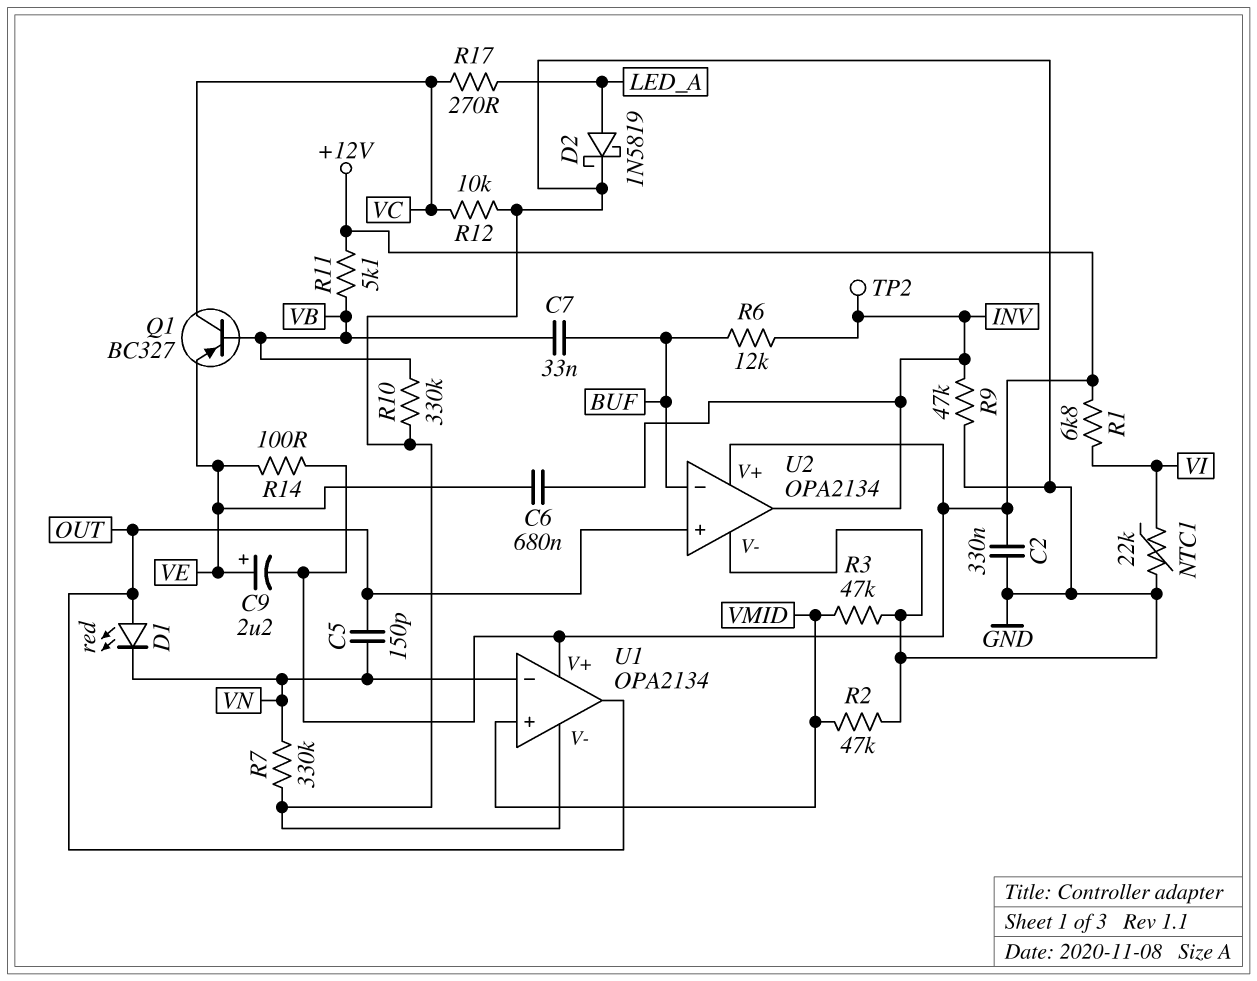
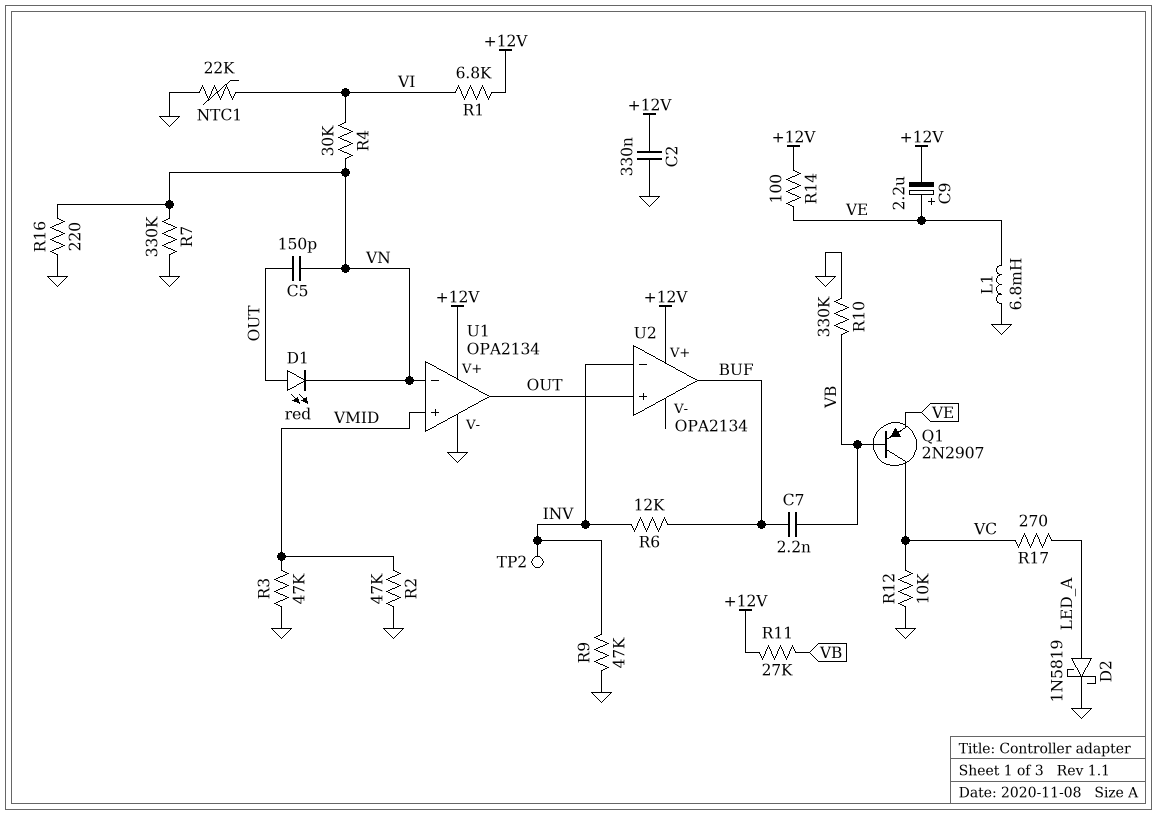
C6: 680nF (INV, VE) -> none
C7: 33nF (BUF, VB) -> 2.2nF (BUF, VB)
L1: none -> 6.8mH (GND, VE)
Q1: PNP BC327 (B VB, C VC, E VE) -> PNP 2N2907 (B VB, C VC, E VE)
R4: none -> 30k (VI, VN)
R11: 5.1k (+12V, VB) -> 27k (+12V, VB)
R16: none -> 220 (GND, VN)
U2 pin V-: GND -> none
U2 pin in-: BUF -> INV
U2 pin out: INV -> BUF

